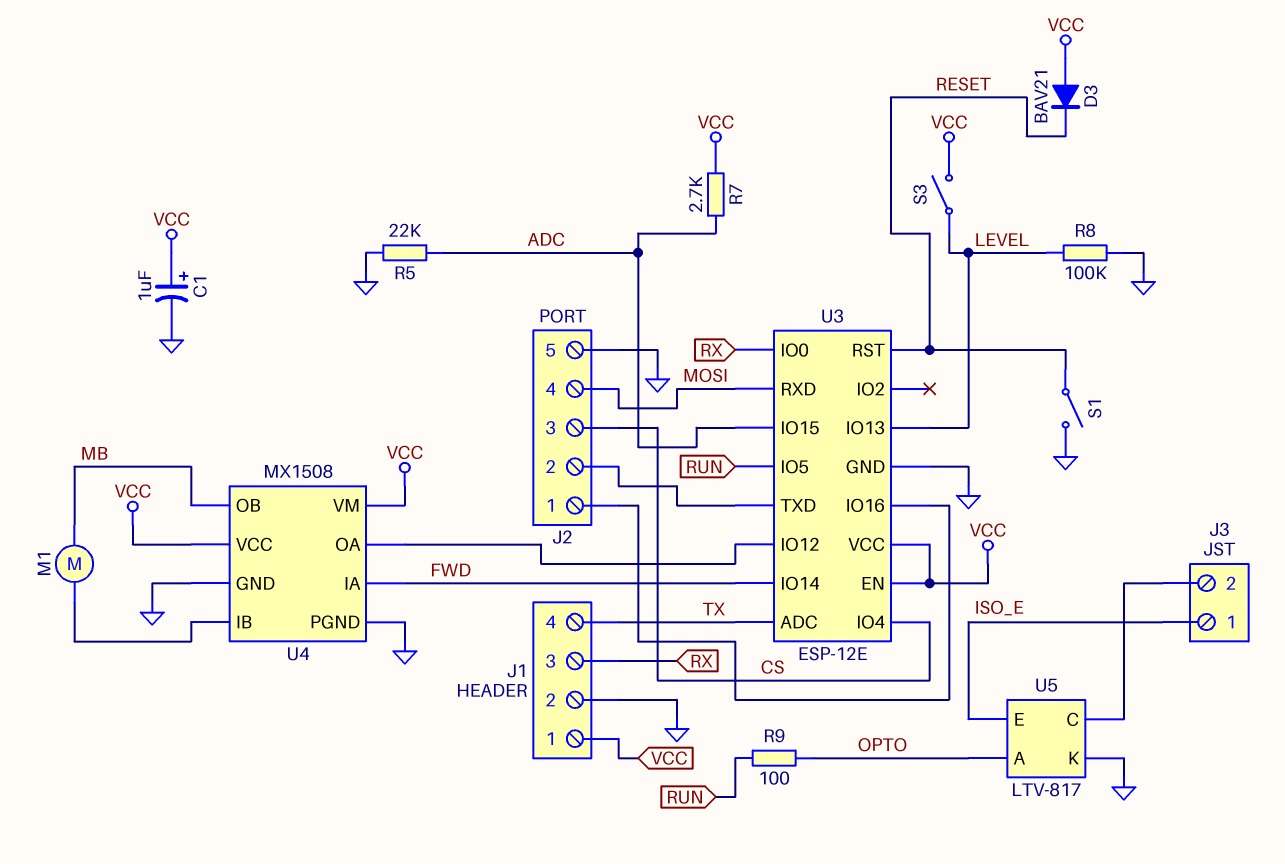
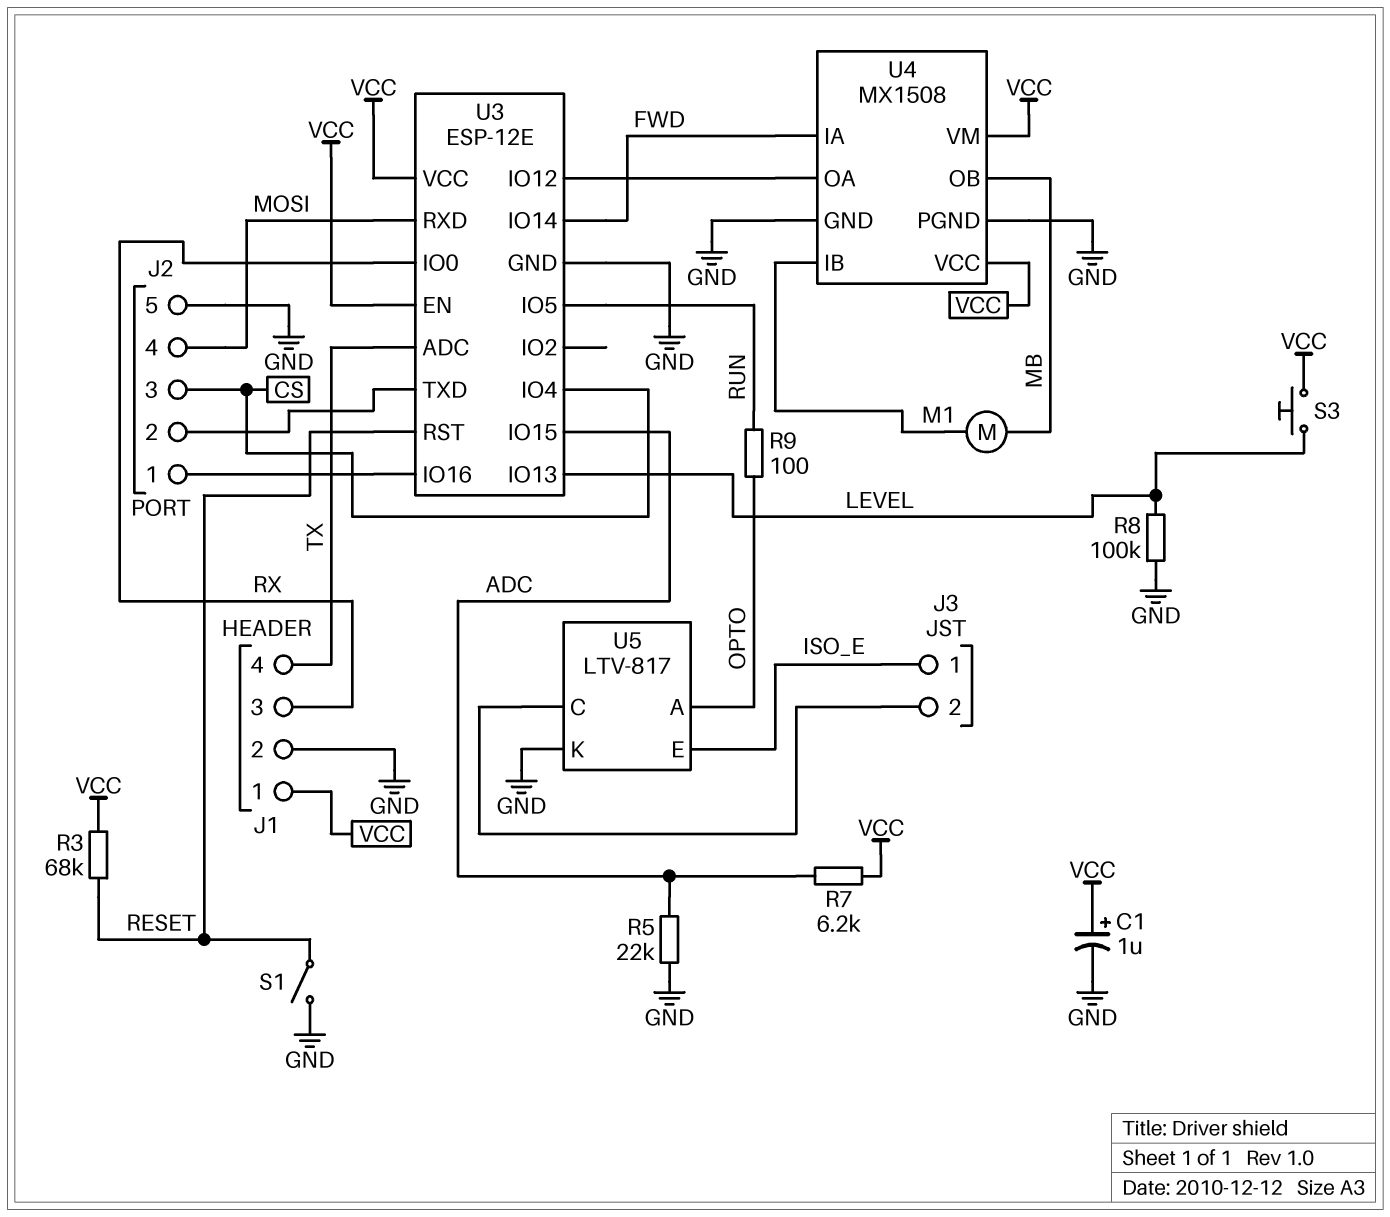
D3: diode BAV21 (A VCC, K RESET) -> none
R3: none -> 68k (RESET, VCC)
R7: 2.7k (ADC, VCC) -> 6.2k (ADC, VCC)
S3: switch (LEVEL, VCC) -> button (LEVEL, VCC)

